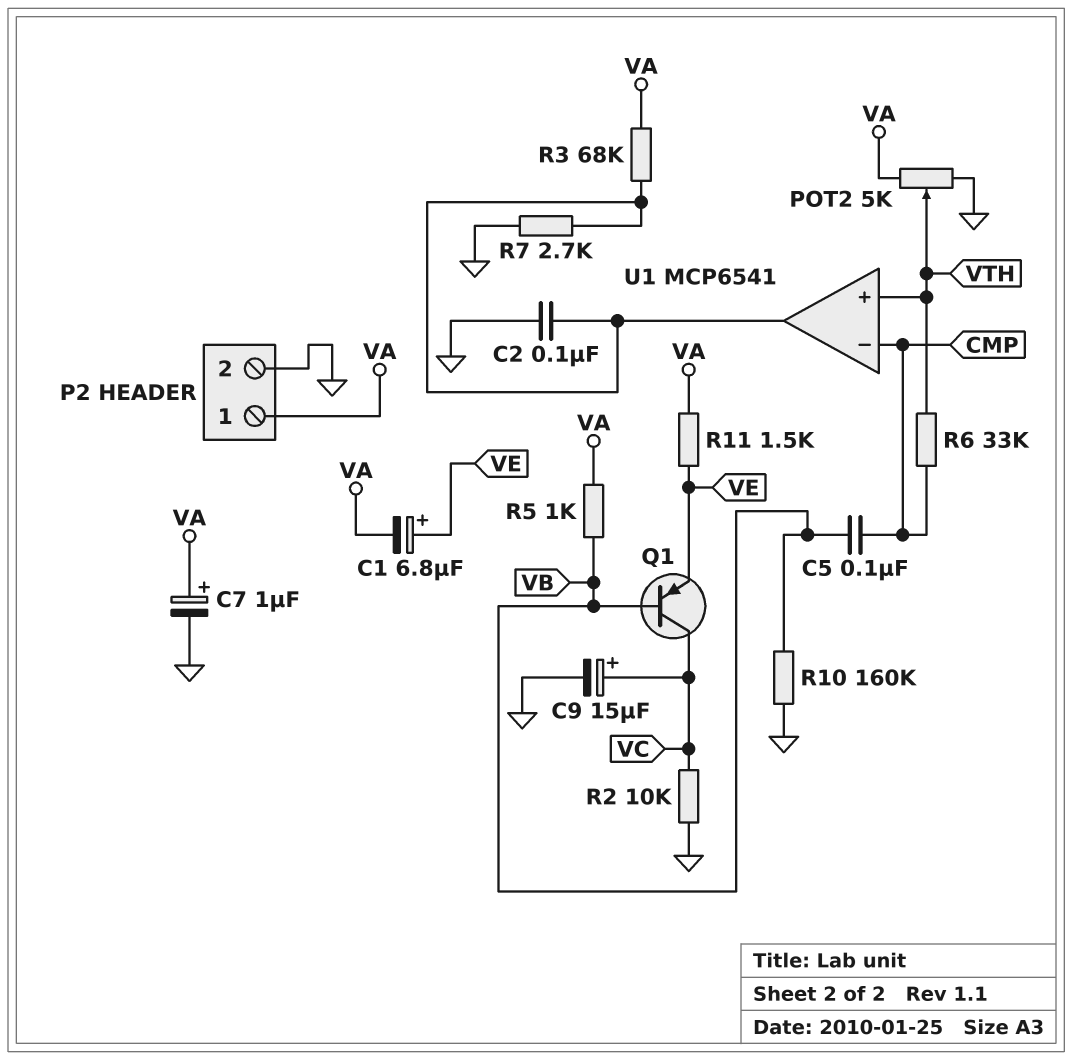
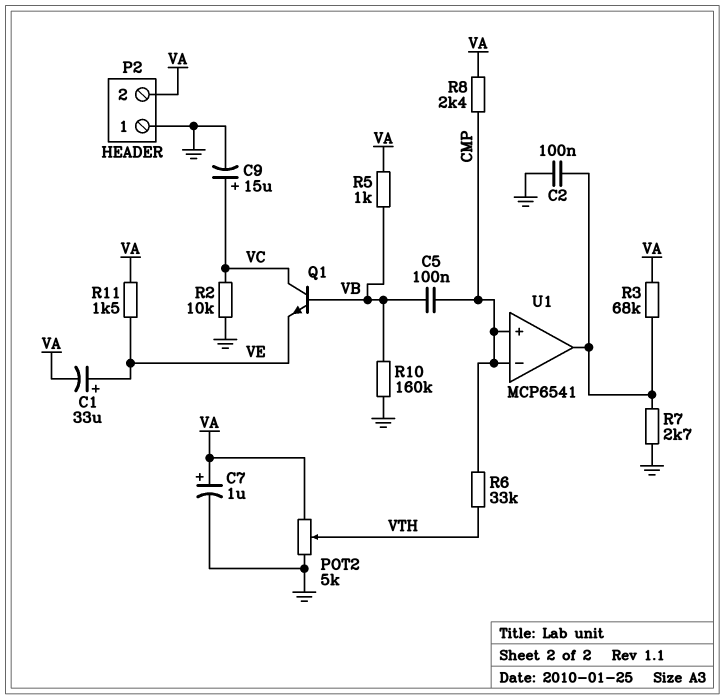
C1: 6.8uF (plus VE, minus VA) -> 33uF (plus VE, minus VA)
P2 pin 1: VA -> GND
P2 pin 2: GND -> VA
Q1: PNP (B VB, C VC, E VE) -> NPN (B VB, C VC, E VE)
R8: none -> 2.4k (CMP, VA)
U1 pin in+: VTH -> CMP

